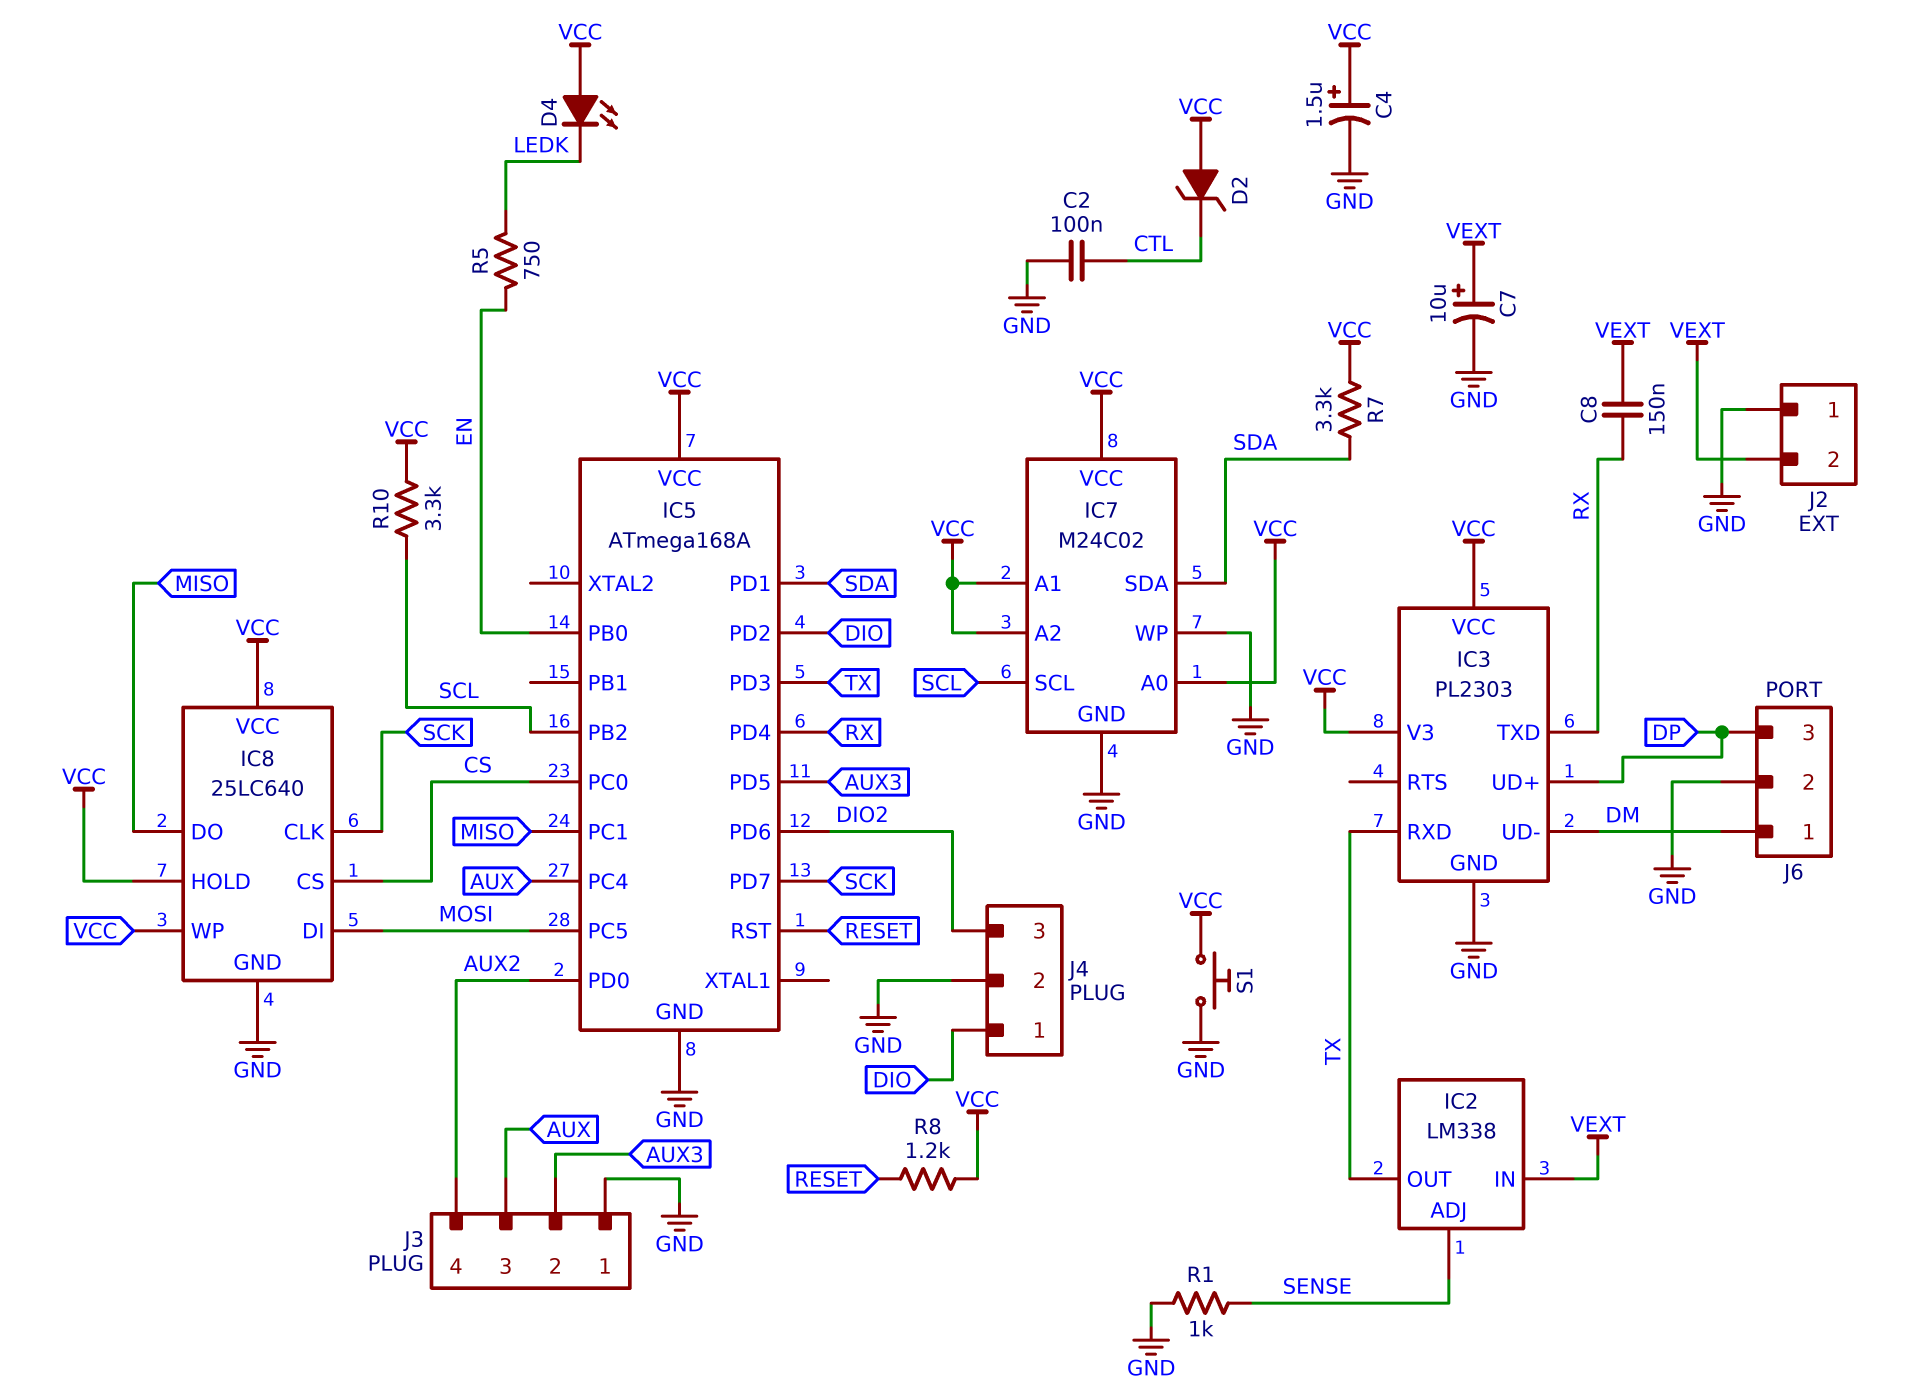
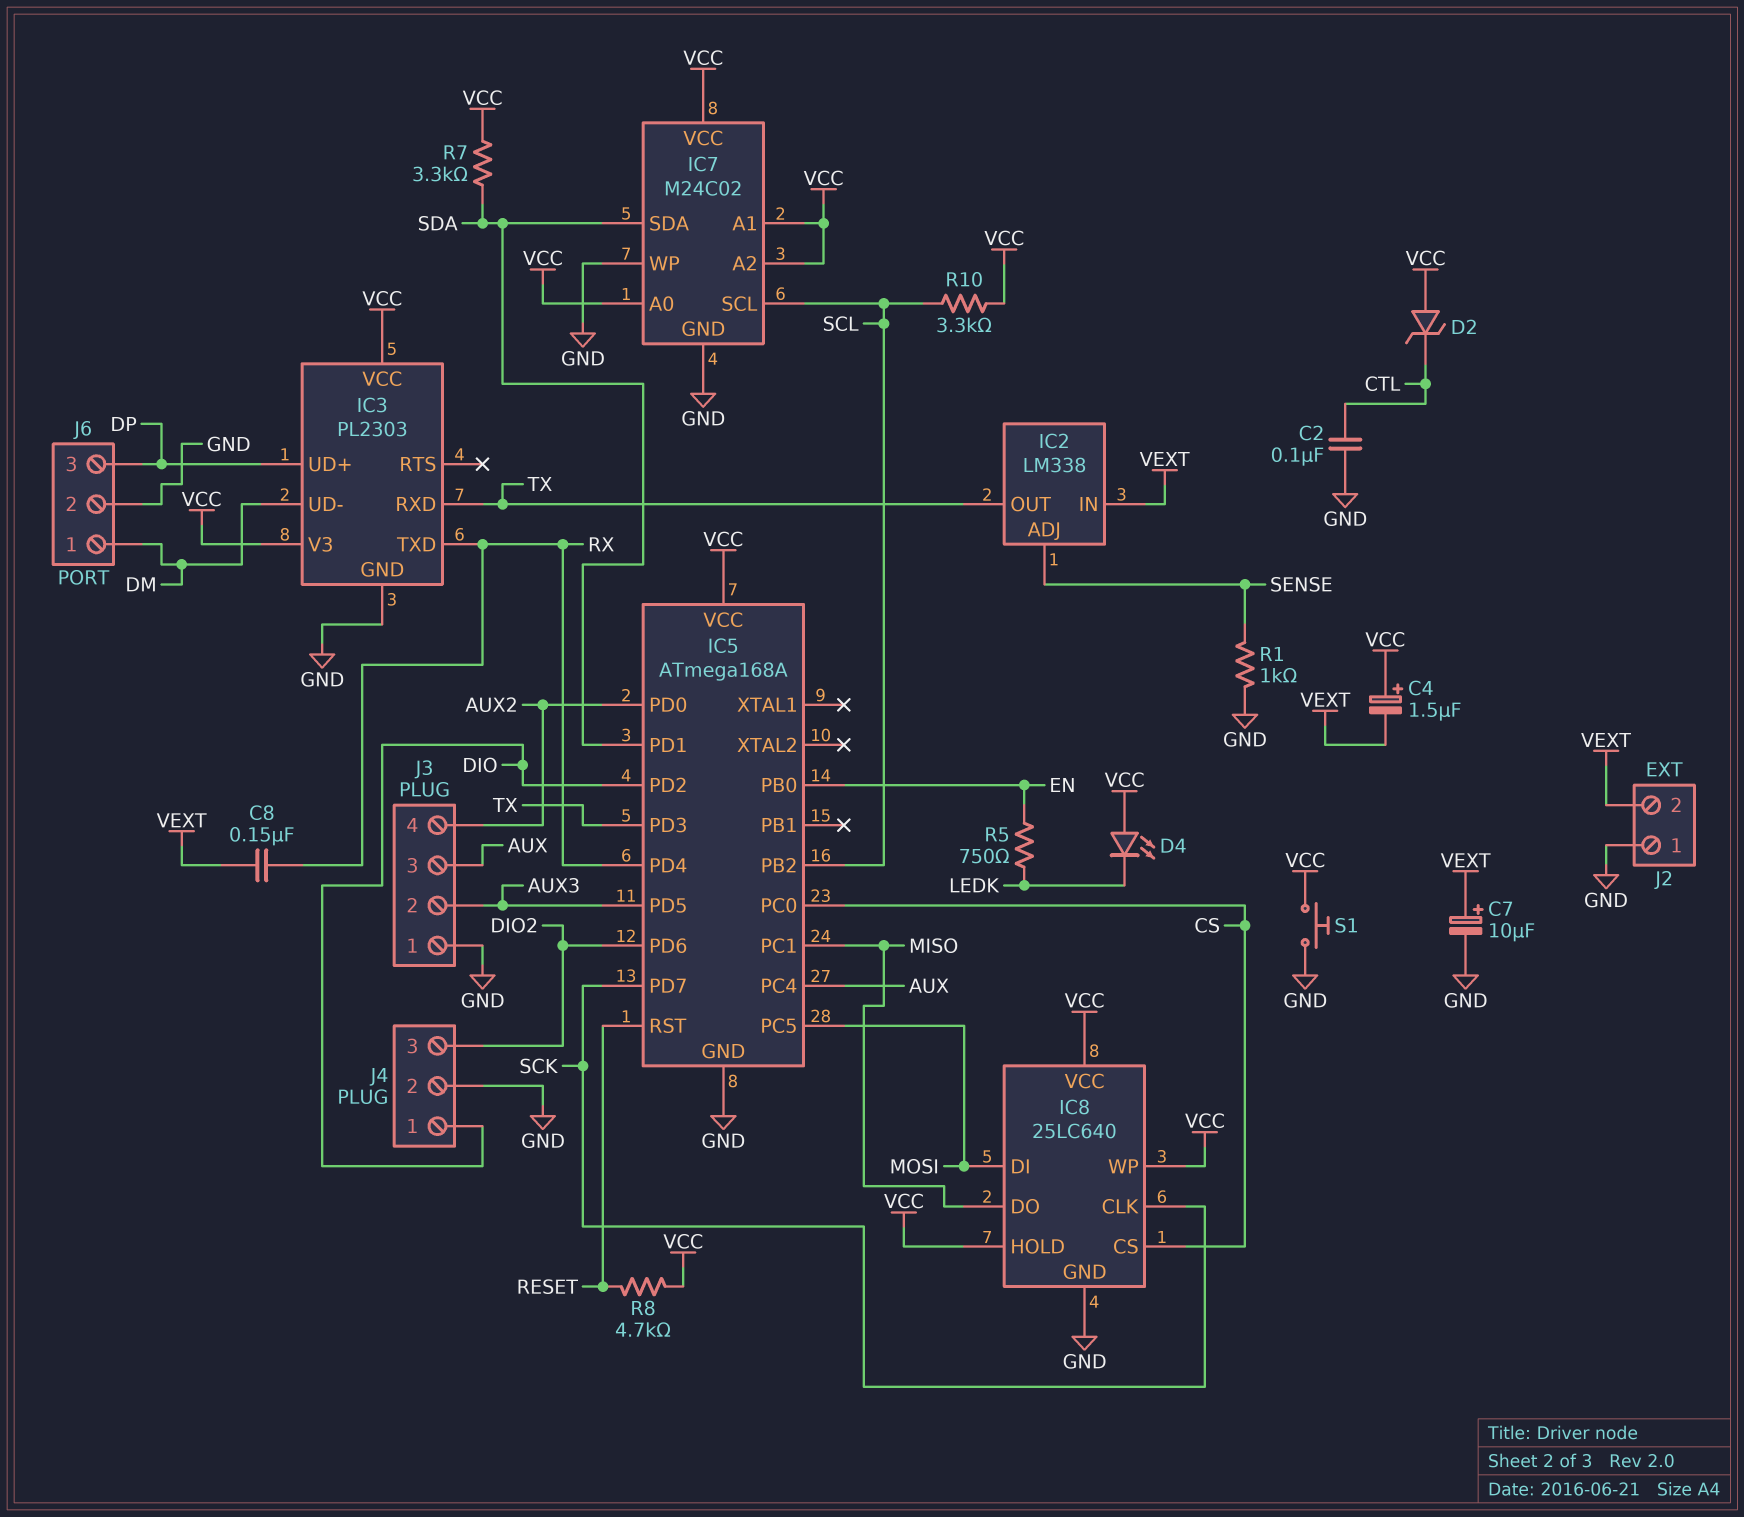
C4: 1.5uF (plus VCC, minus GND) -> 1.5uF (plus VCC, minus VEXT)
R8: 1.2k (RESET, VCC) -> 4.7k (RESET, VCC)

